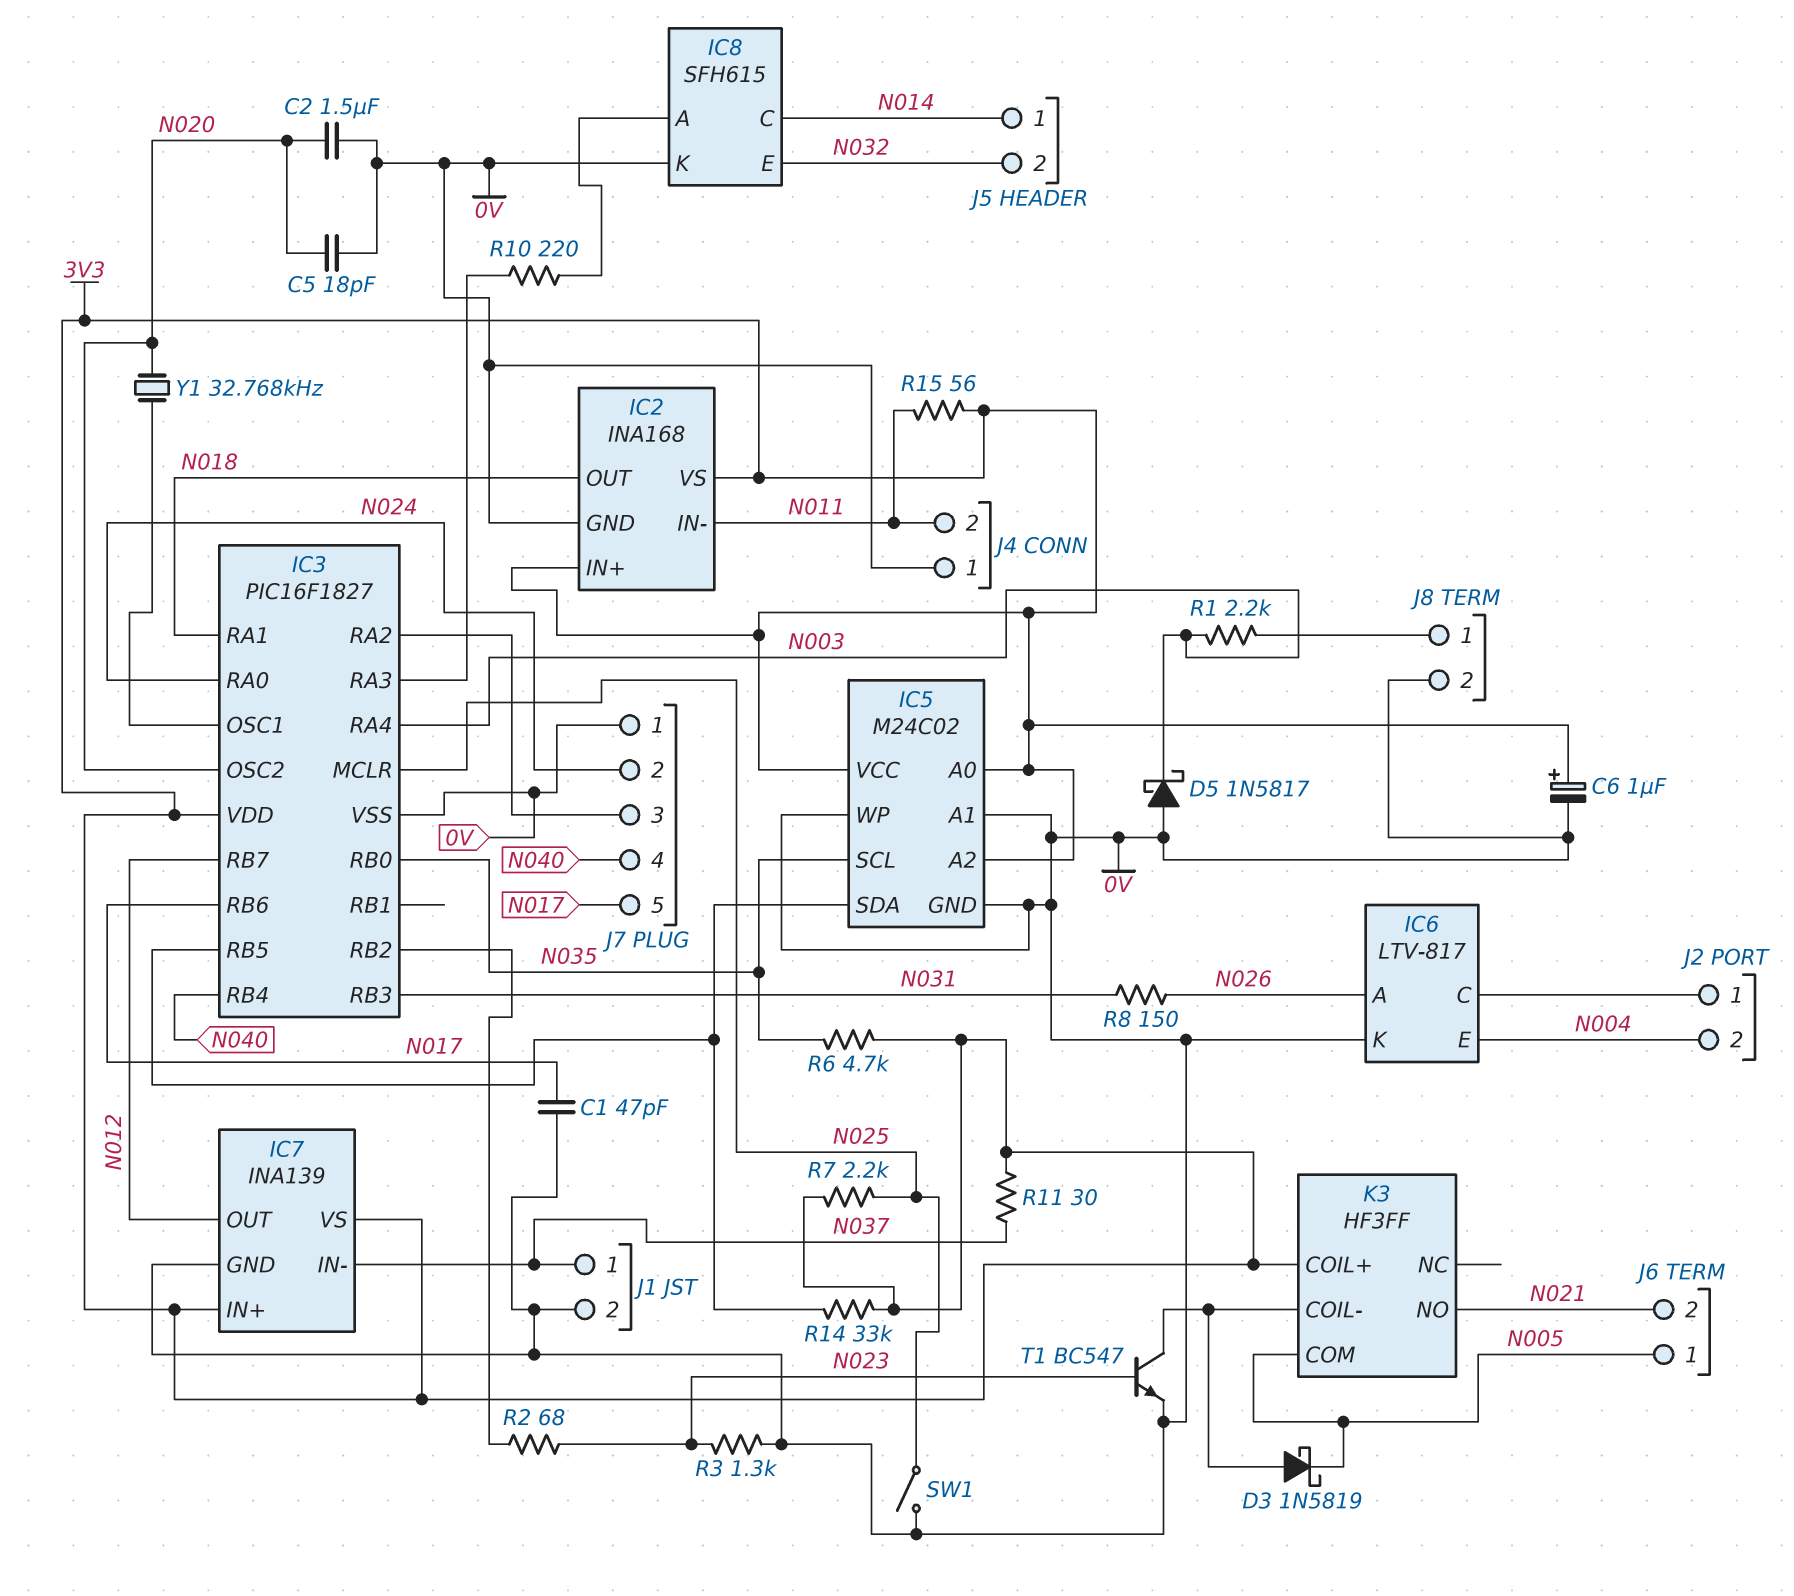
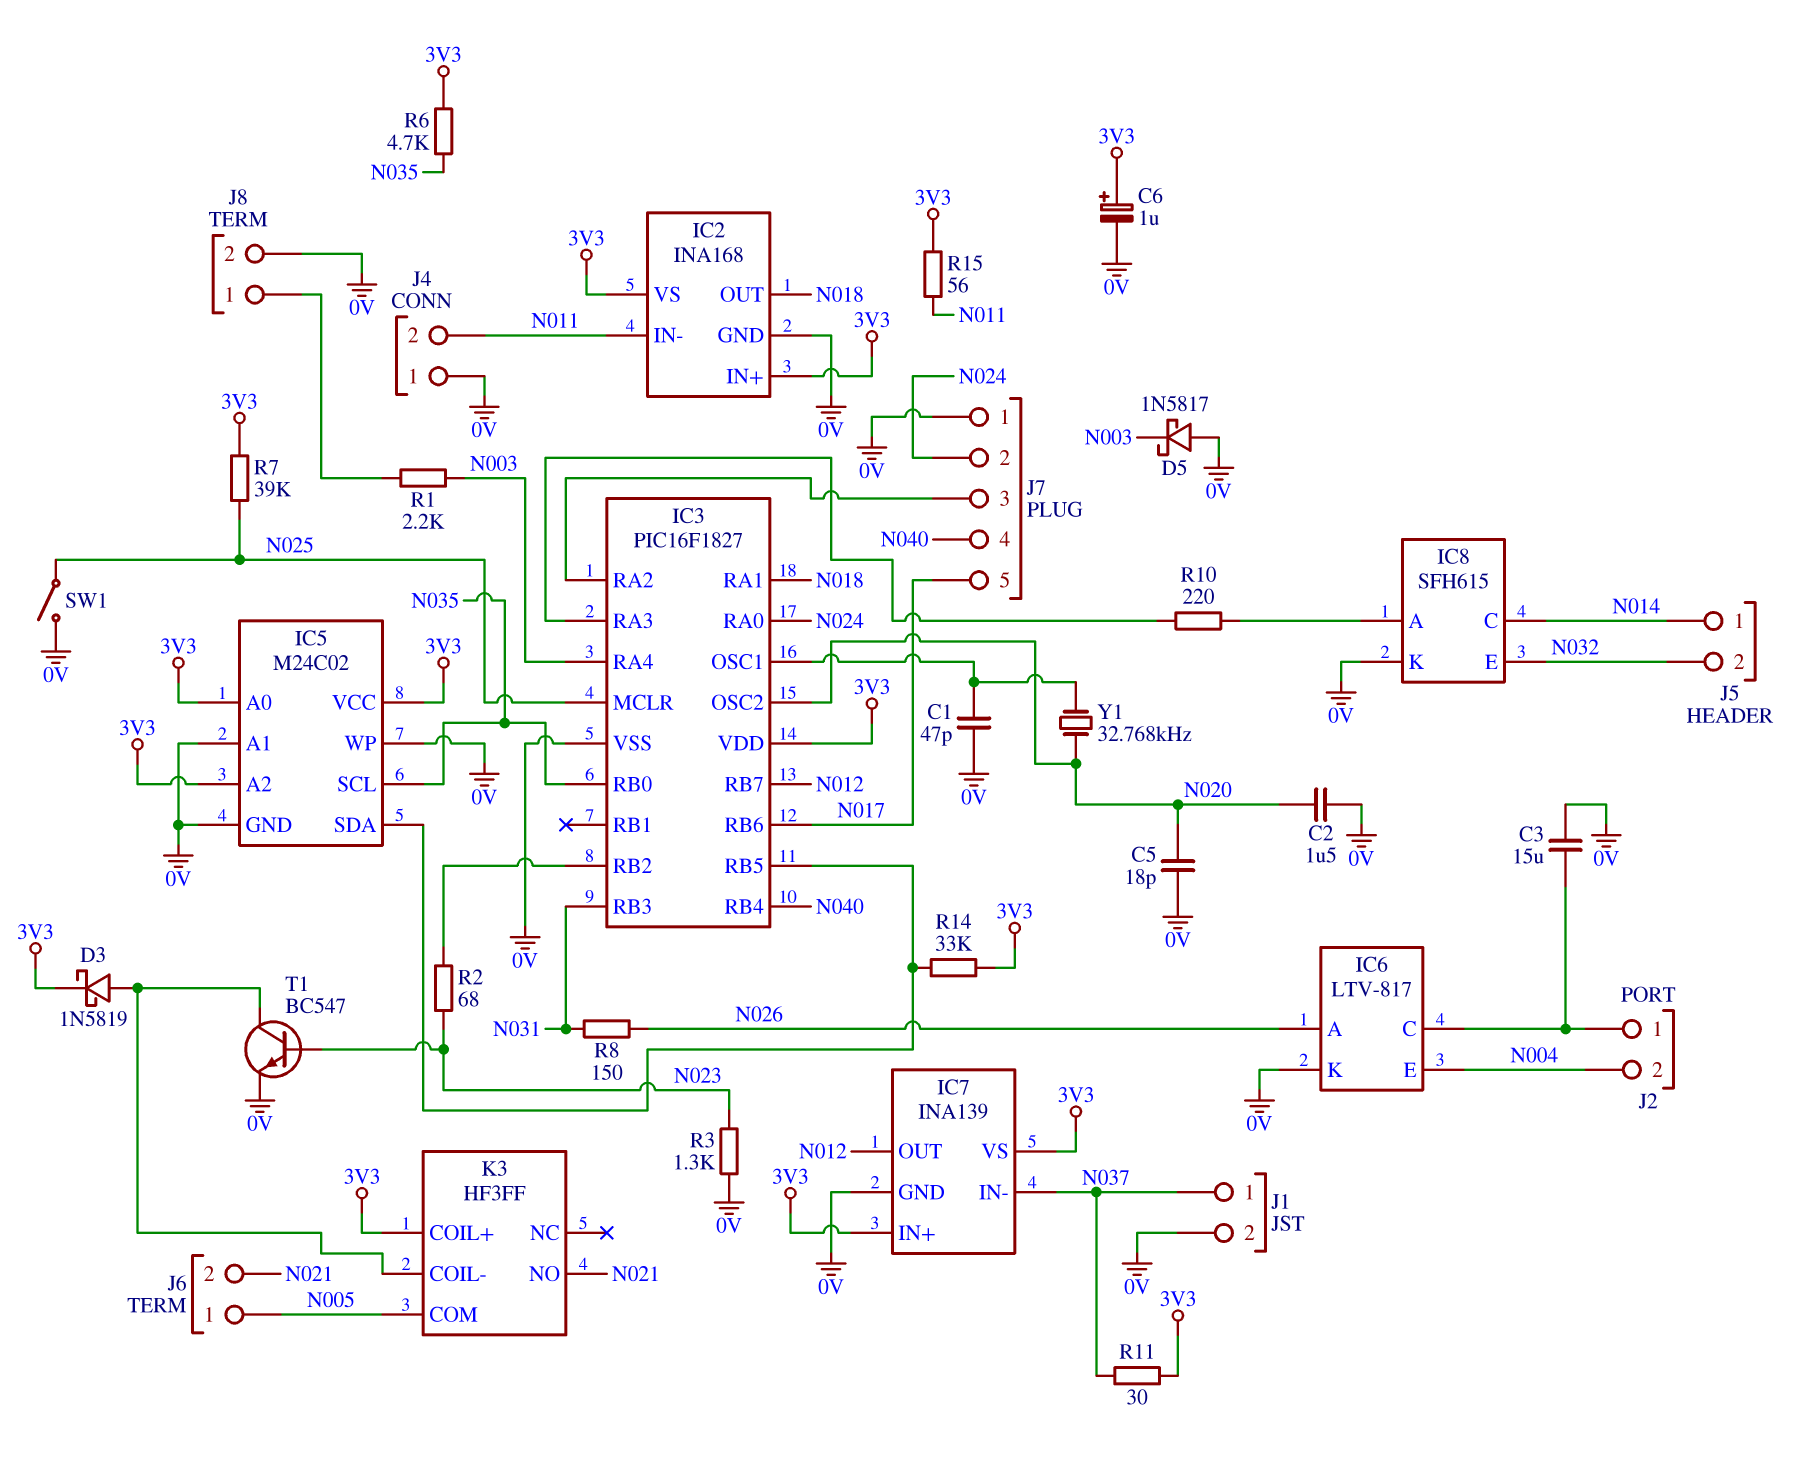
C1: 47pF (0V, N017) -> 47pF (0V, IC3/OSC1)
C3: none -> 15uF (0V, IC6/C)
D3: schottky 1N5819 (A K3/COIL-, K N005) -> schottky 1N5819 (A K3/COIL-, K 3V3)
R7: 2.2k (3V3, N025) -> 39k (3V3, N025)

